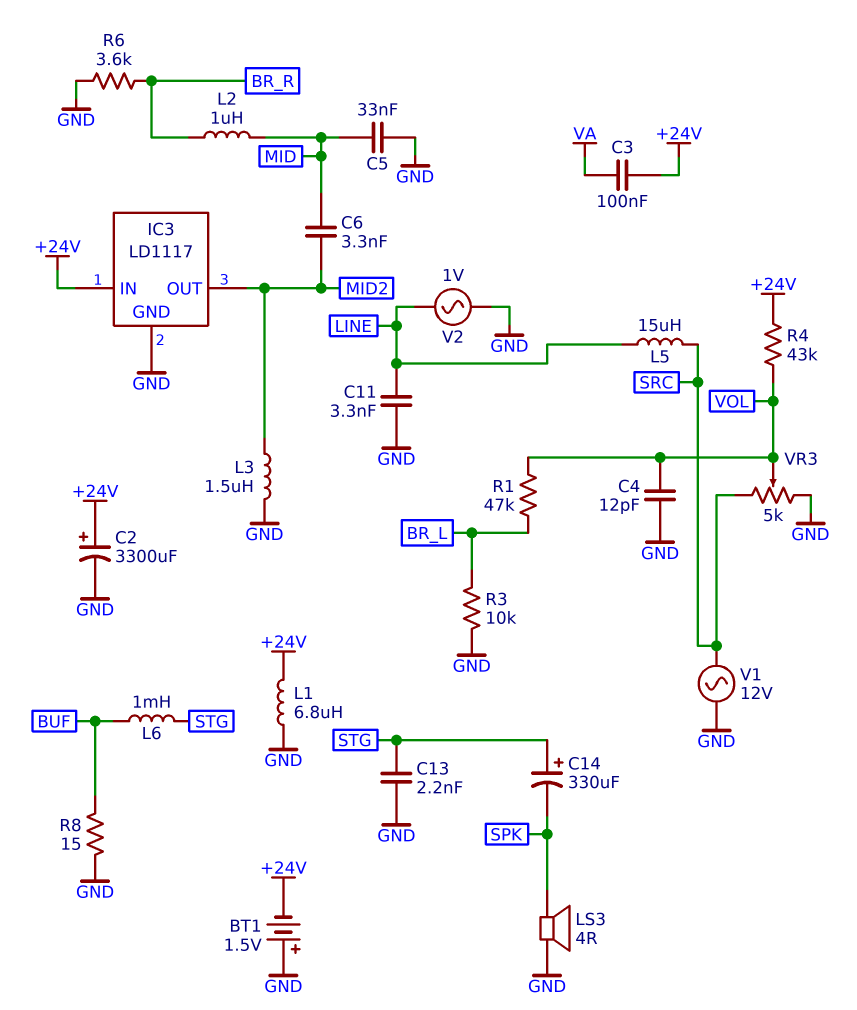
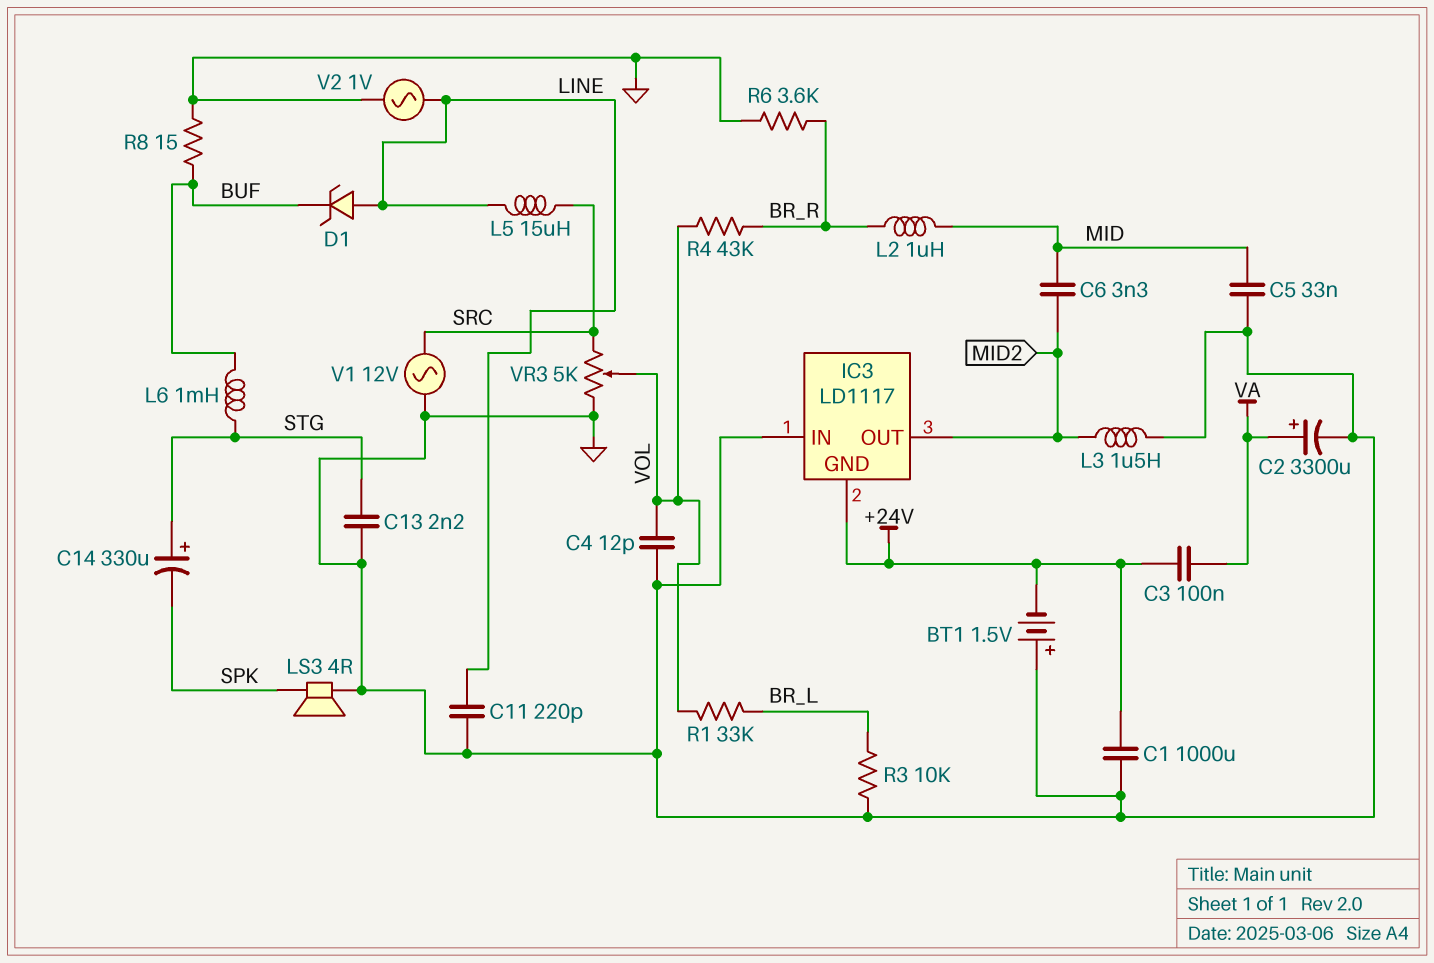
C1: none -> 1000uF (+24V, GND)
C2: 3300uF (plus +24V, minus GND) -> 3300uF (plus VA, minus GND)
C11: 3.3nF (GND, LINE) -> 220pF (GND, LINE)
D1: none -> zener (A LINE, K BUF)
IC3 pin GND: GND -> +24V
IC3 pin IN: +24V -> GND
L1: 6.8uH (+24V, GND) -> none
R1: 47k (BR_L, VOL) -> 33k (BR_L, VOL)
R4: 43k (+24V, VOL) -> 43k (BR_R, VOL)

